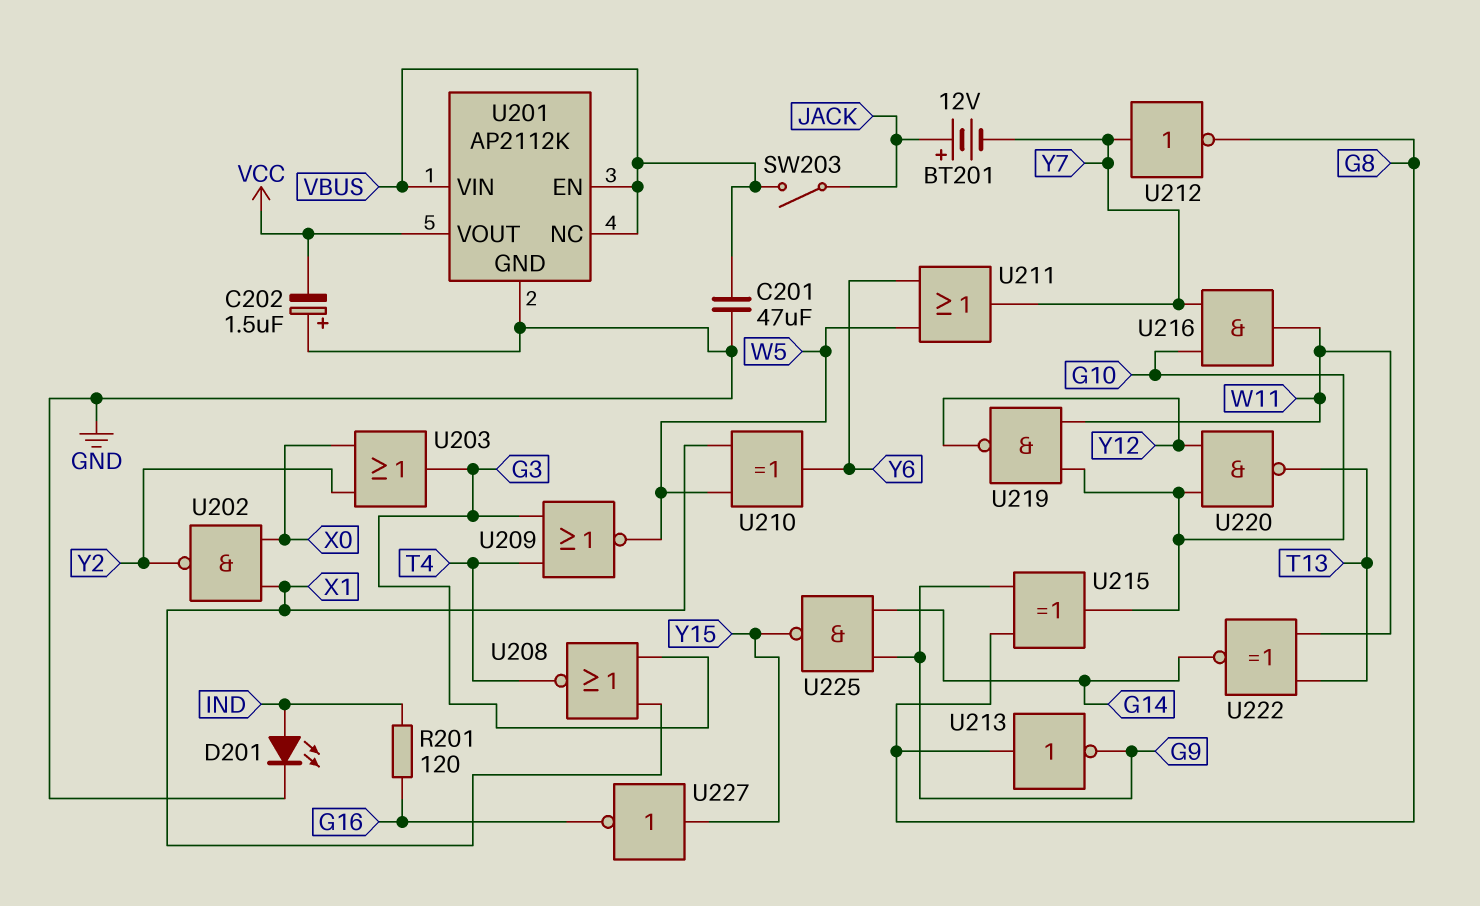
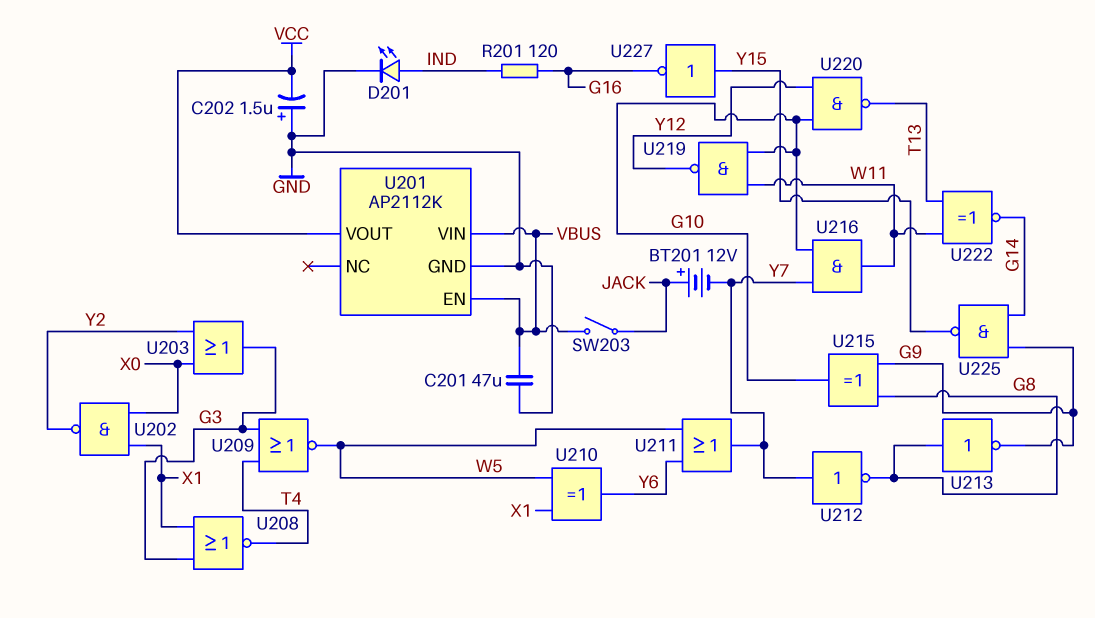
U201 pin NC: VBUS -> none

